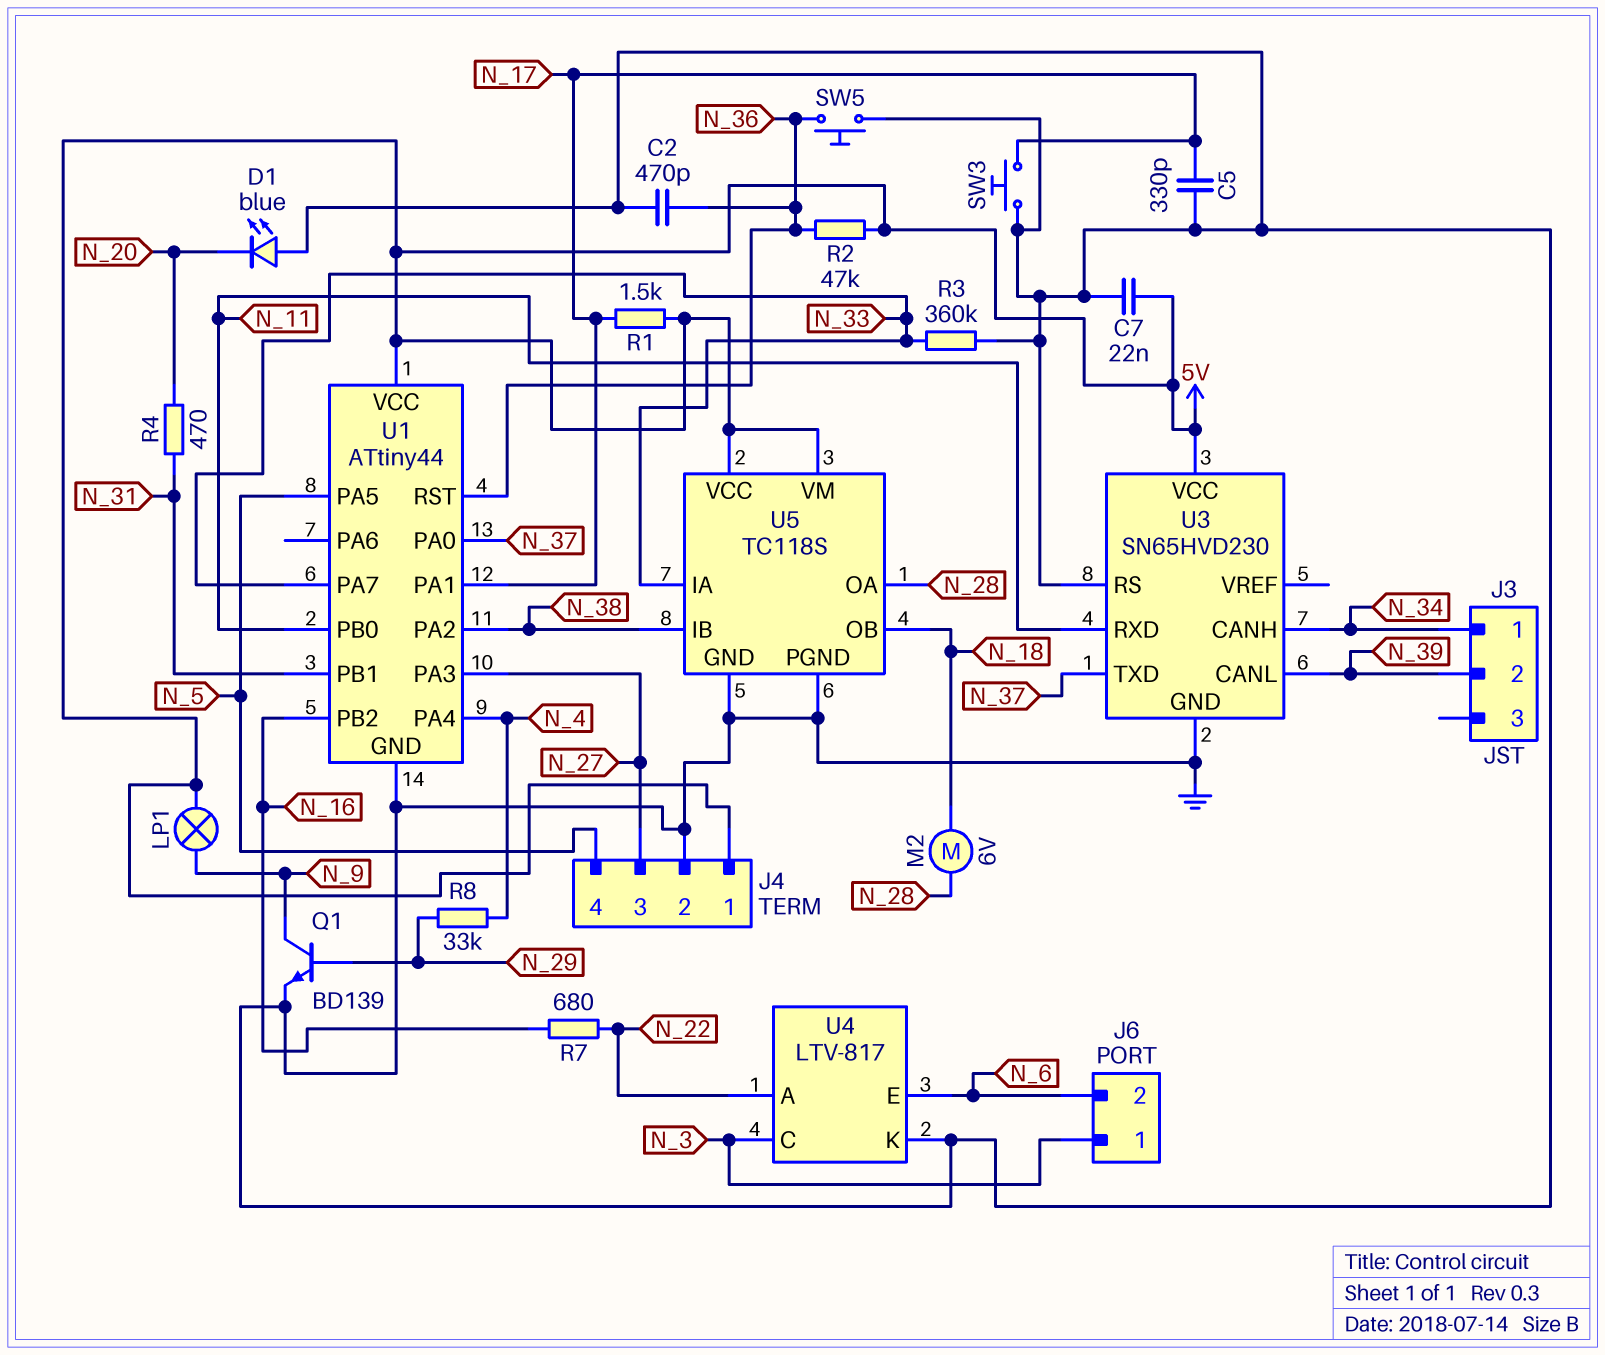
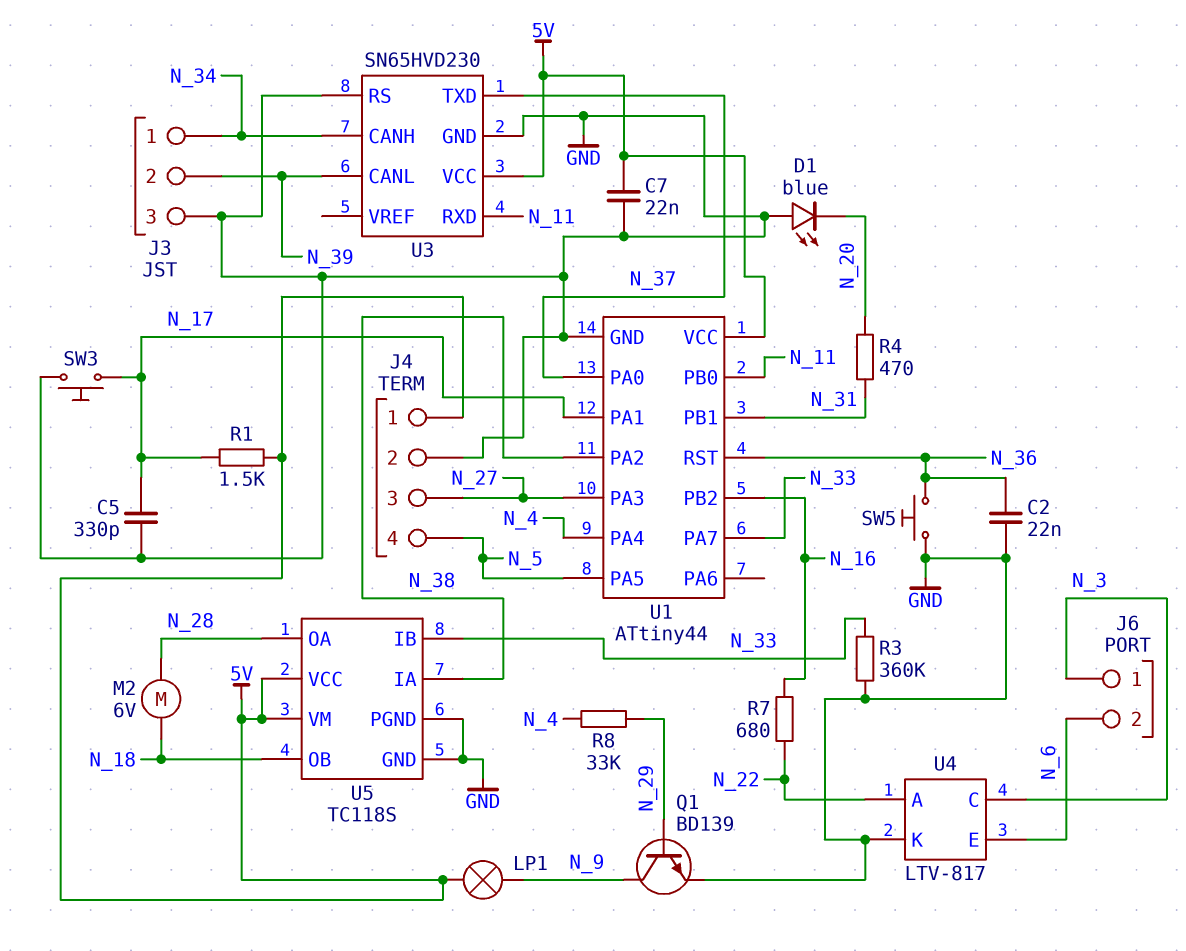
C2: 470pF (GND, N_36) -> 22nF (GND, N_36)
J3 pin 3: none -> GND
R2: 47k (5V, N_36) -> none
U5 pin IA: N_33 -> N_38
U5 pin IB: N_38 -> N_33

